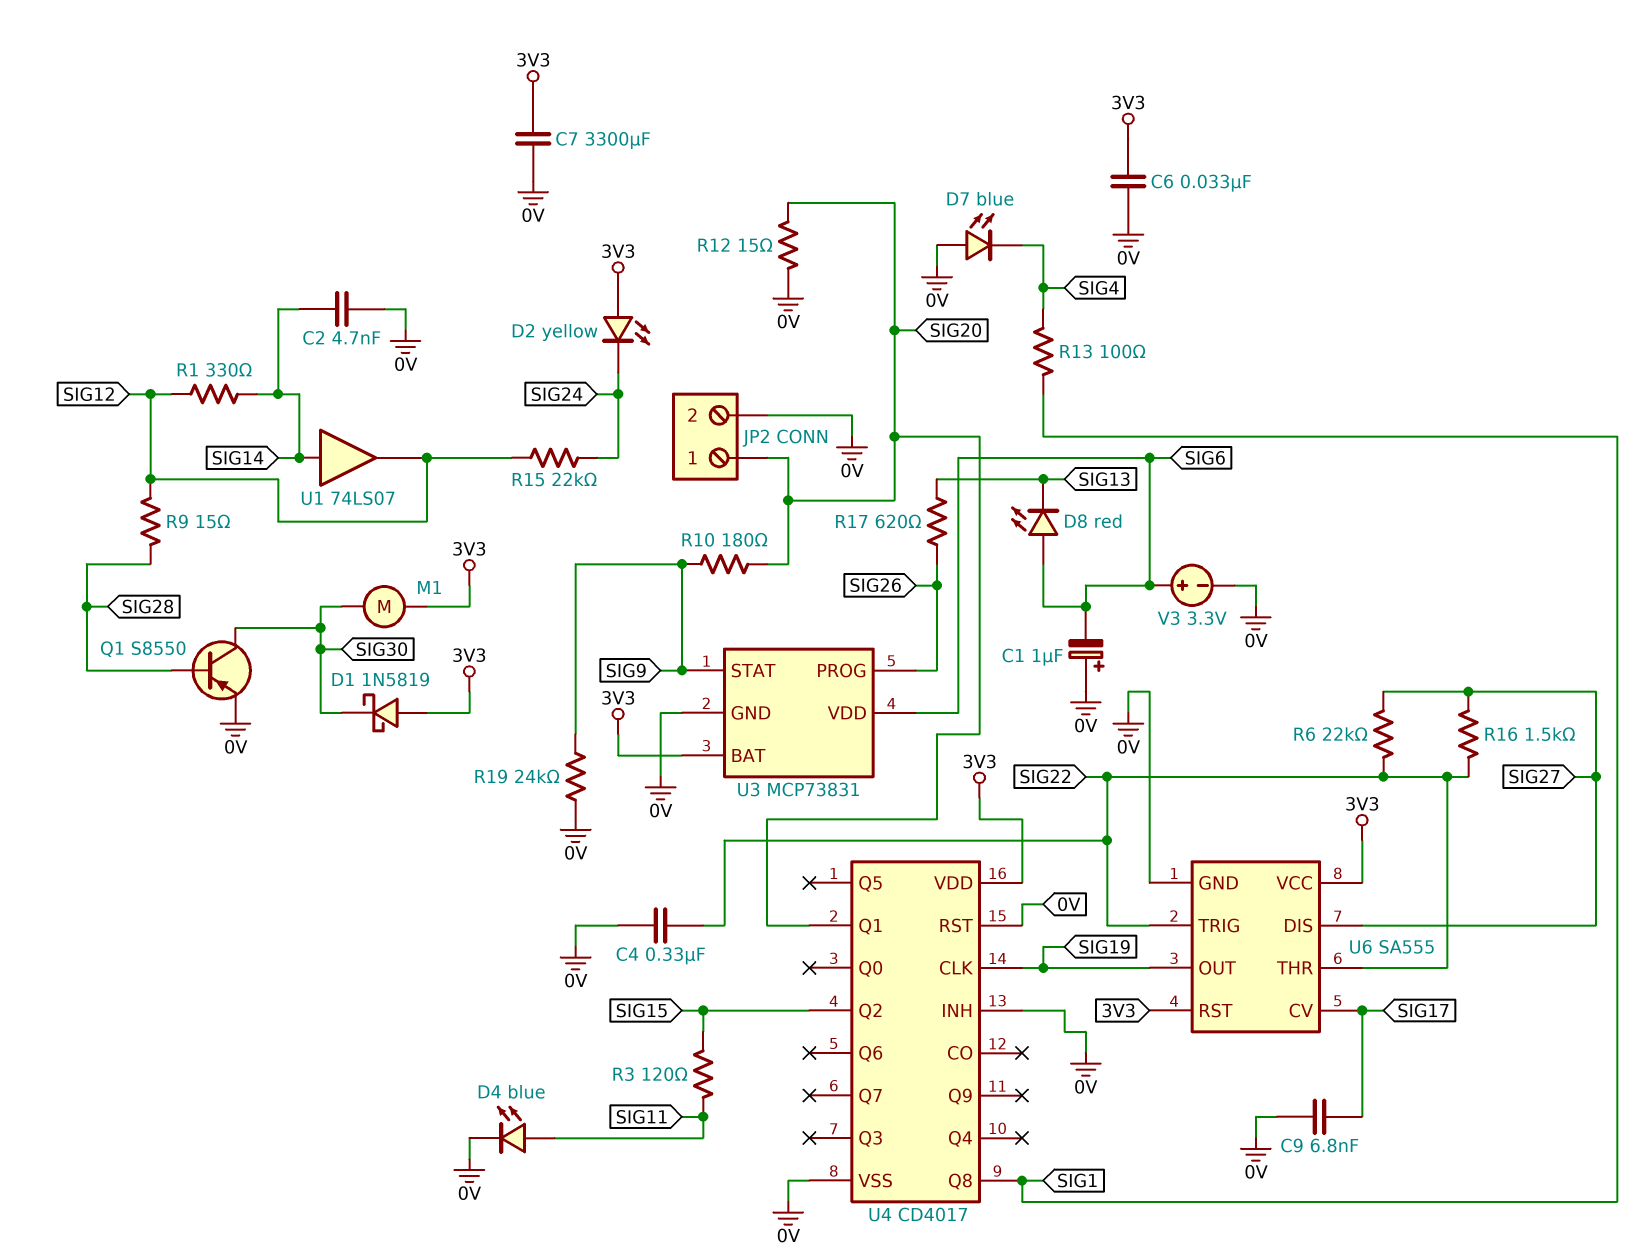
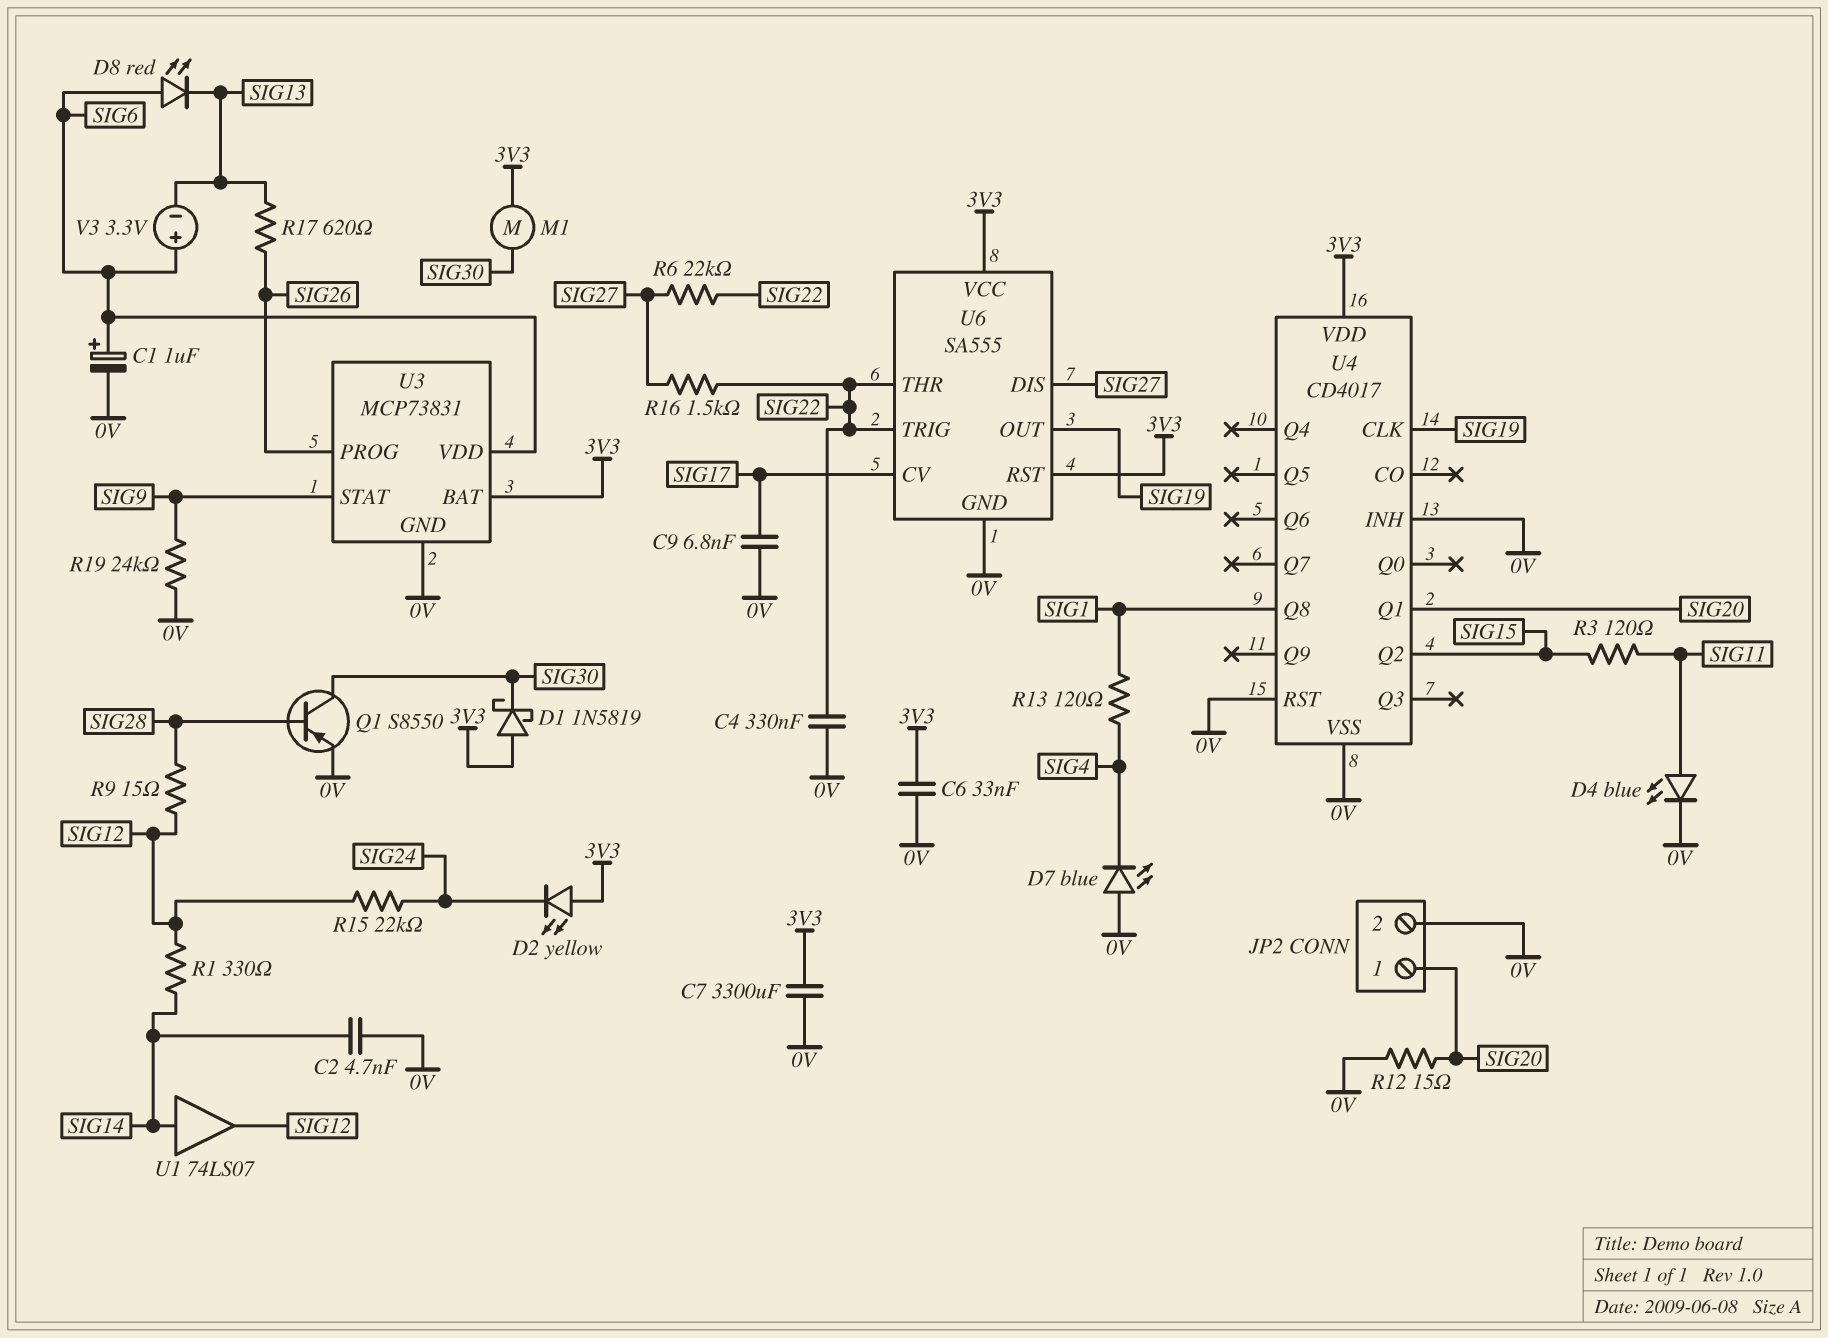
C1: 1uF (plus 0V, minus SIG6) -> 1uF (plus SIG6, minus 0V)
R10: 180 (SIG9, SIG20) -> none
R13: 100 (SIG1, SIG4) -> 120 (SIG1, SIG4)
V3: 3.3V (plus SIG6, minus 0V) -> 3.3V (plus SIG6, minus SIG13)

